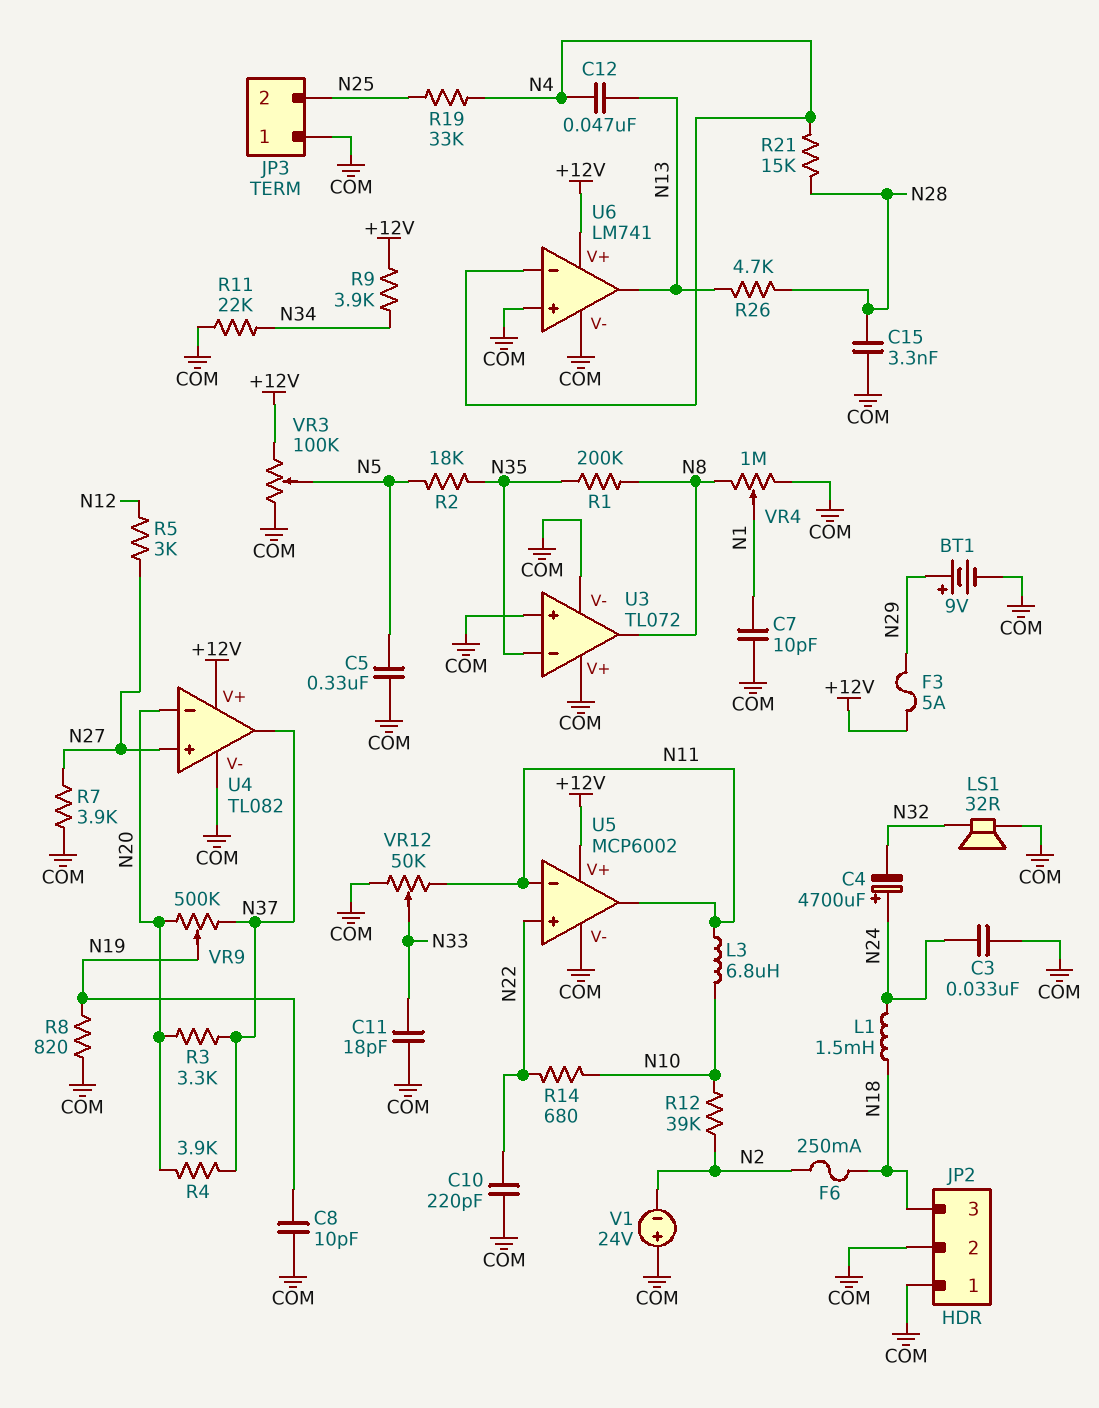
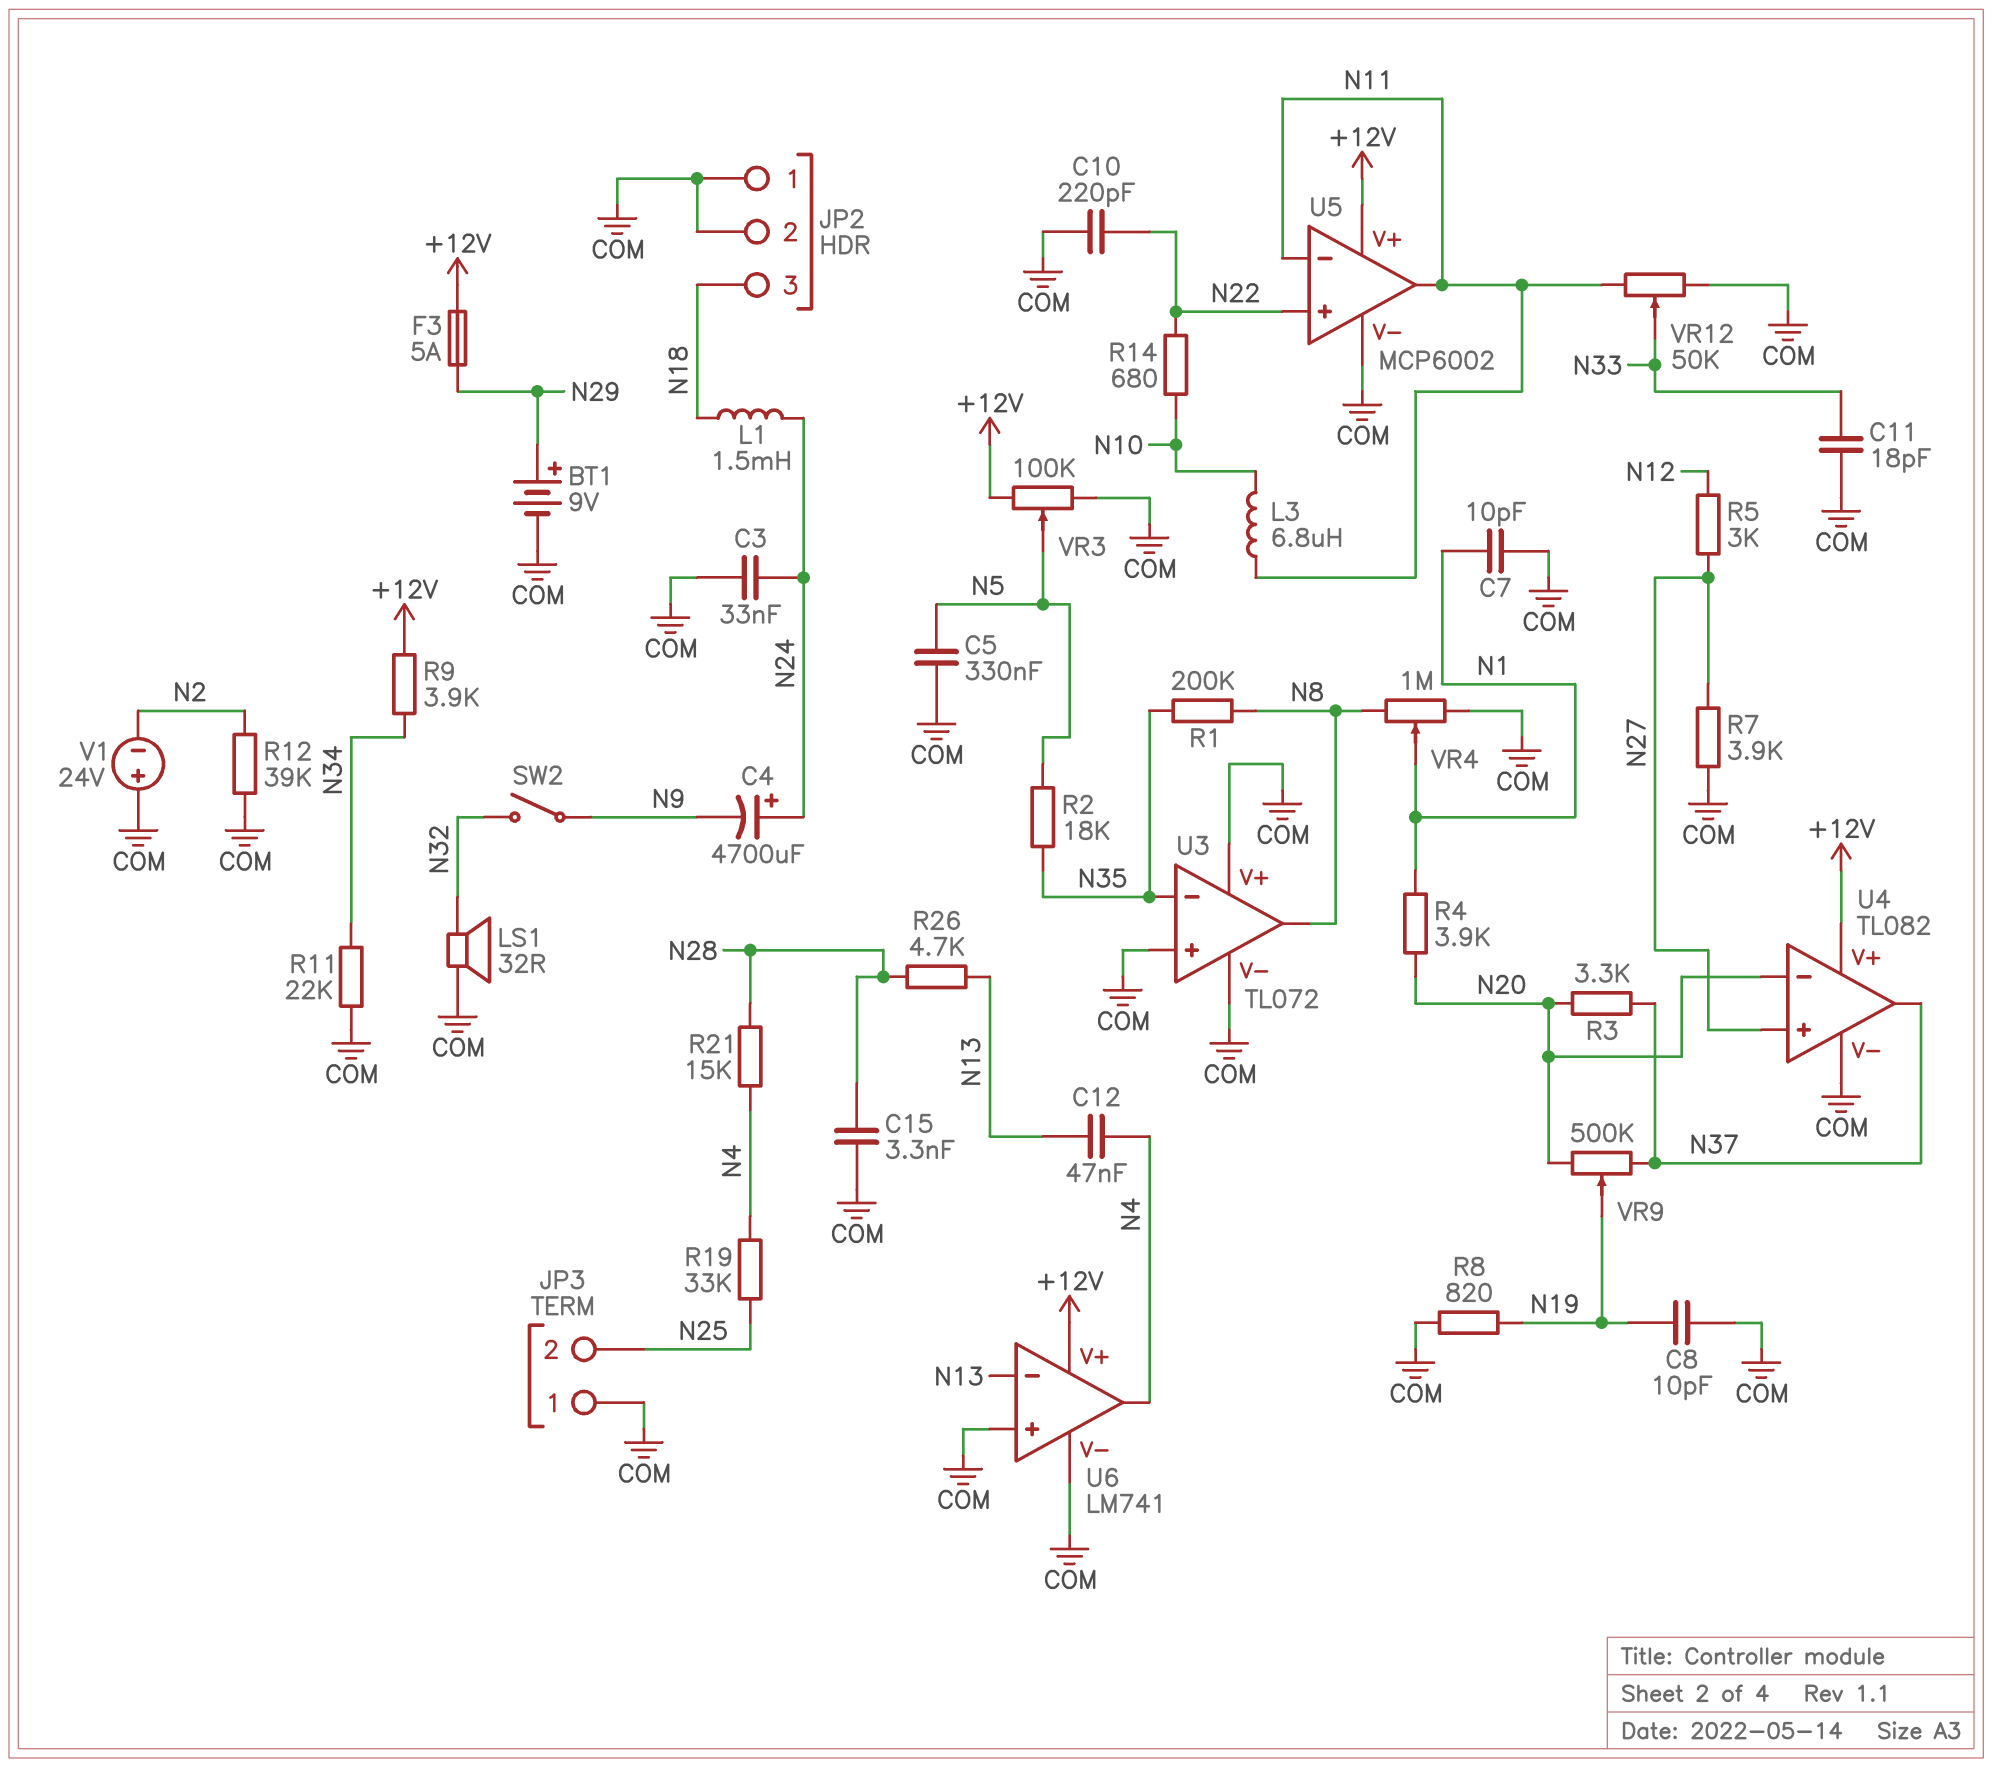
C4: 4700uF (plus N24, minus N32) -> 4700uF (plus N24, minus N9)
F6: 250mA (N2, N18) -> none
R4: 3.9k (N20, N37) -> 3.9k (N1, N20)
R12: 39k (N2, N10) -> 39k (COM, N2)
SW2: none -> switch (N9, N32)
U6 pin in-: N4 -> N13
U6 pin out: N13 -> N4

